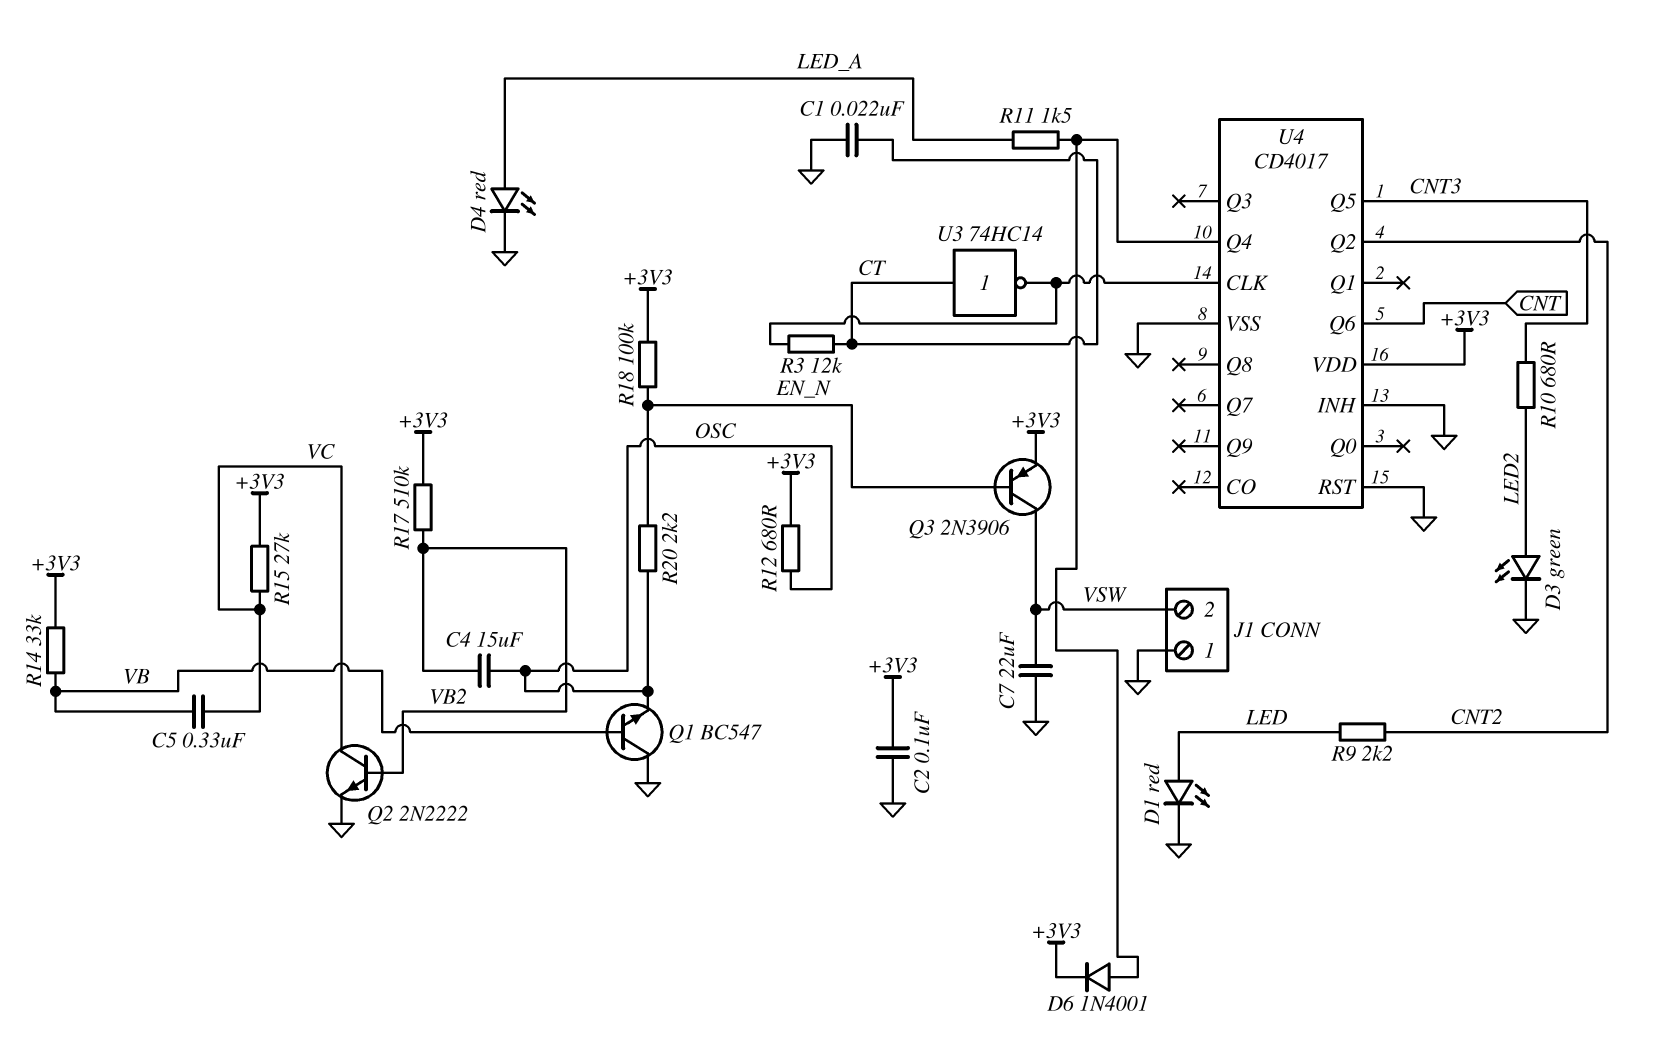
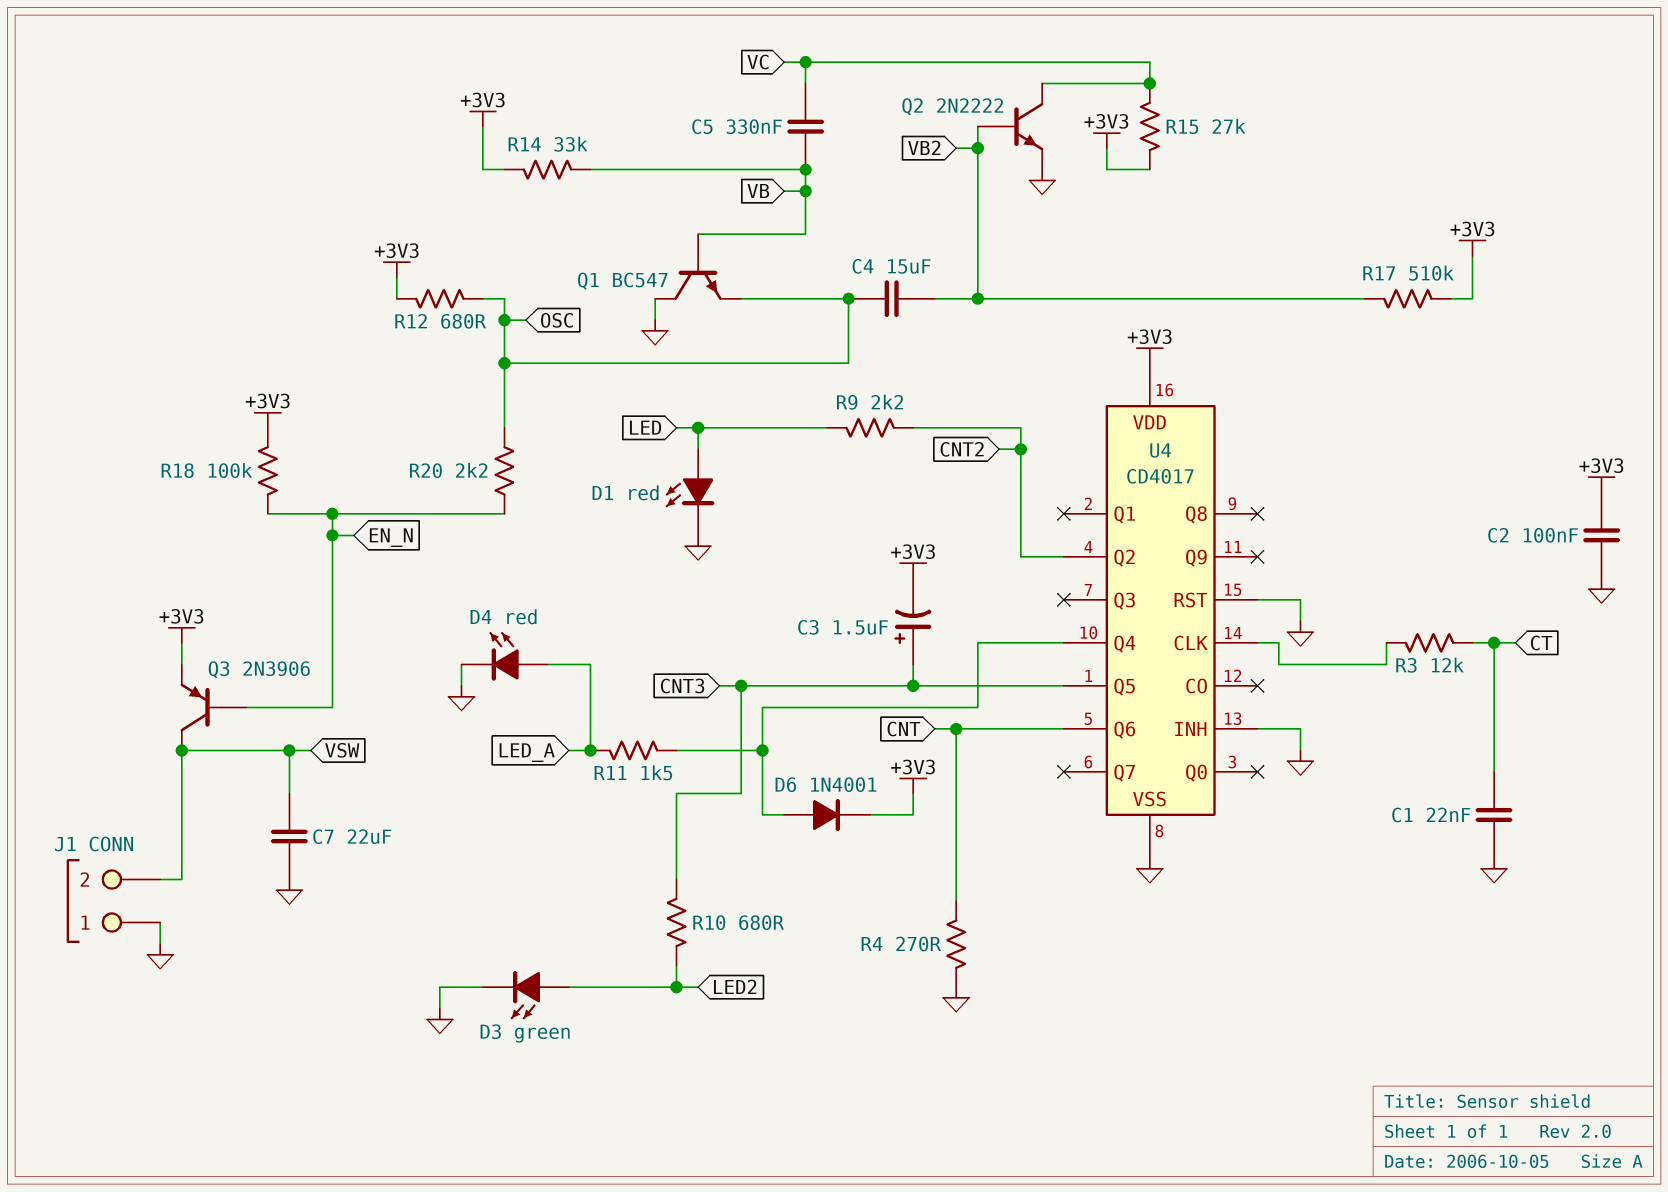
C3: none -> 1.5uF (plus CNT3, minus +3V3)
R4: none -> 270 (CNT, GND)
U3: NOT 74HC14 (in CT, out U4/CLK) -> none

